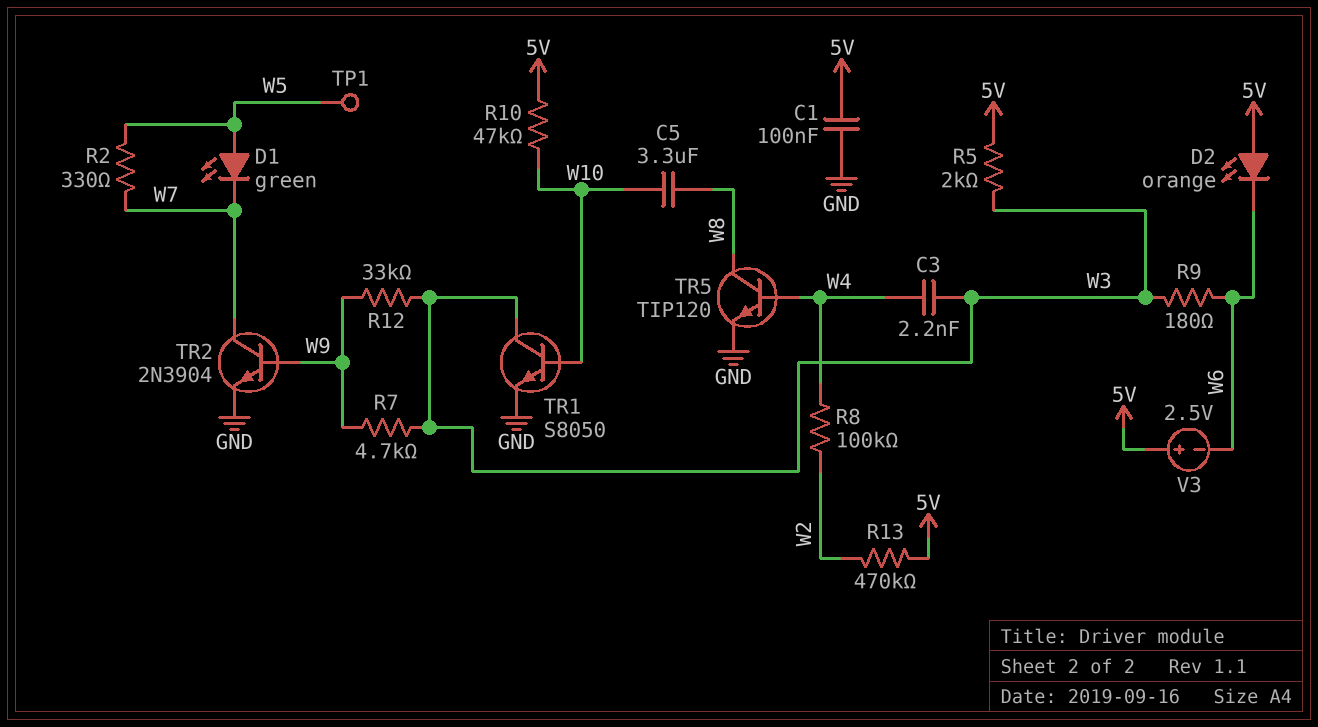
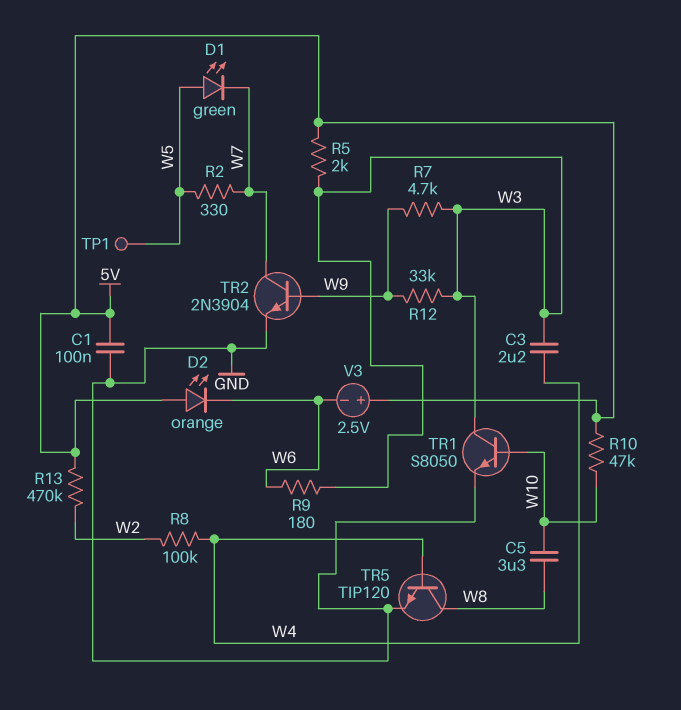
C3: 2.2nF (W3, W4) -> 2.2uF (W3, W4)

